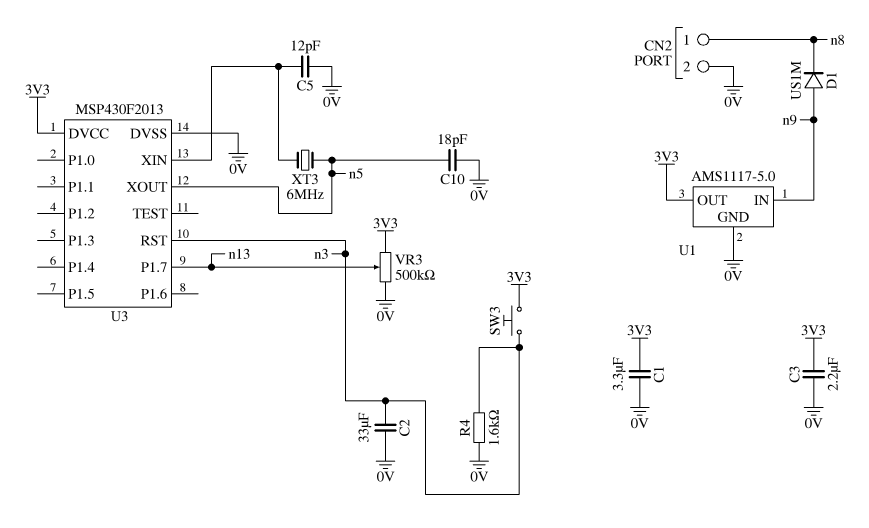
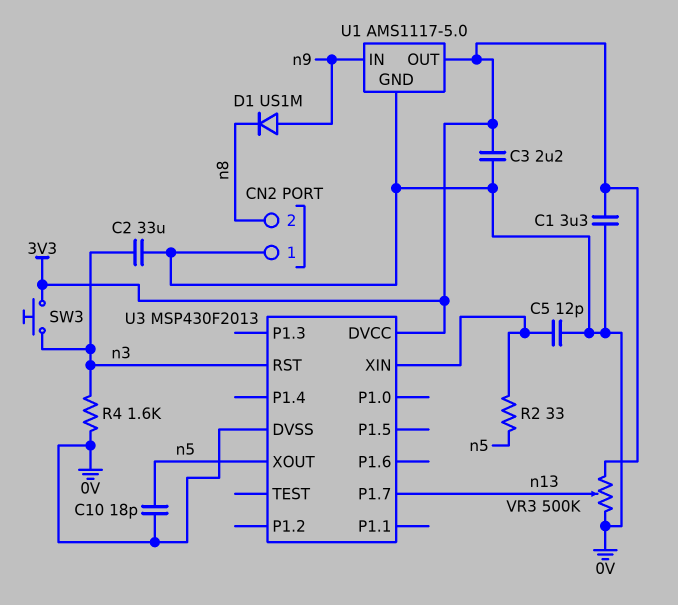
CN2 pin 1: n8 -> 0V
CN2 pin 2: 0V -> n8
R2: none -> 33 (U3/XIN, n5)
XT3: 6MHz (U3/XIN, n5) -> none

